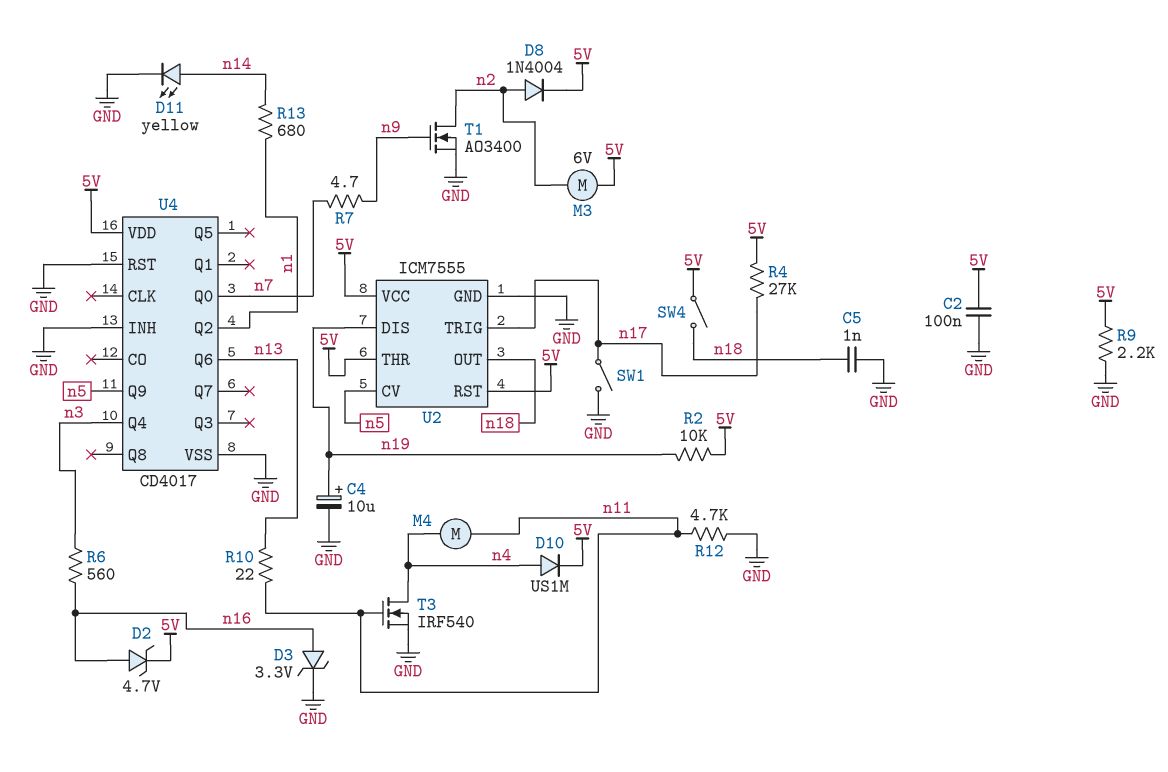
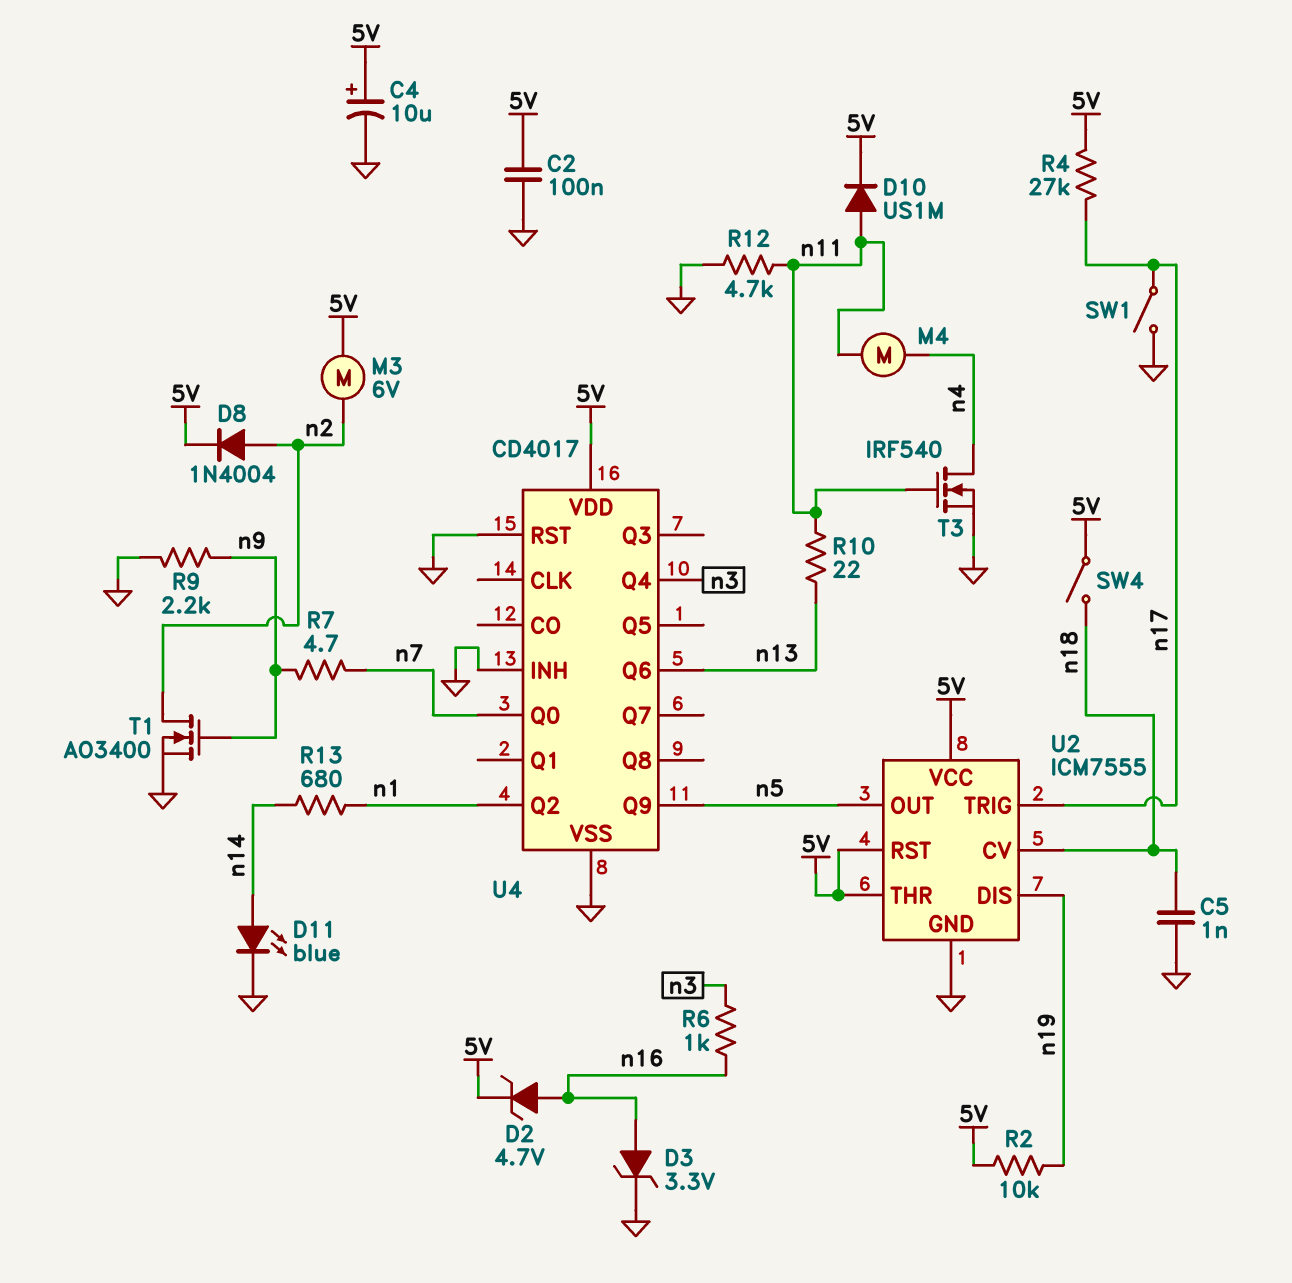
C4: 10uF (plus n19, minus GND) -> 10uF (plus 5V, minus GND)
D10: diode US1M (A n4, K 5V) -> diode US1M (A n11, K 5V)
D11: LED yellow (A n14, K GND) -> LED blue (A n14, K GND)
R6: 560 (n3, n16) -> 1k (n3, n16)
R9: 2.2k (5V, GND) -> 2.2k (GND, n9)
U2 pin CV: n5 -> n18
U2 pin OUT: n18 -> n5

